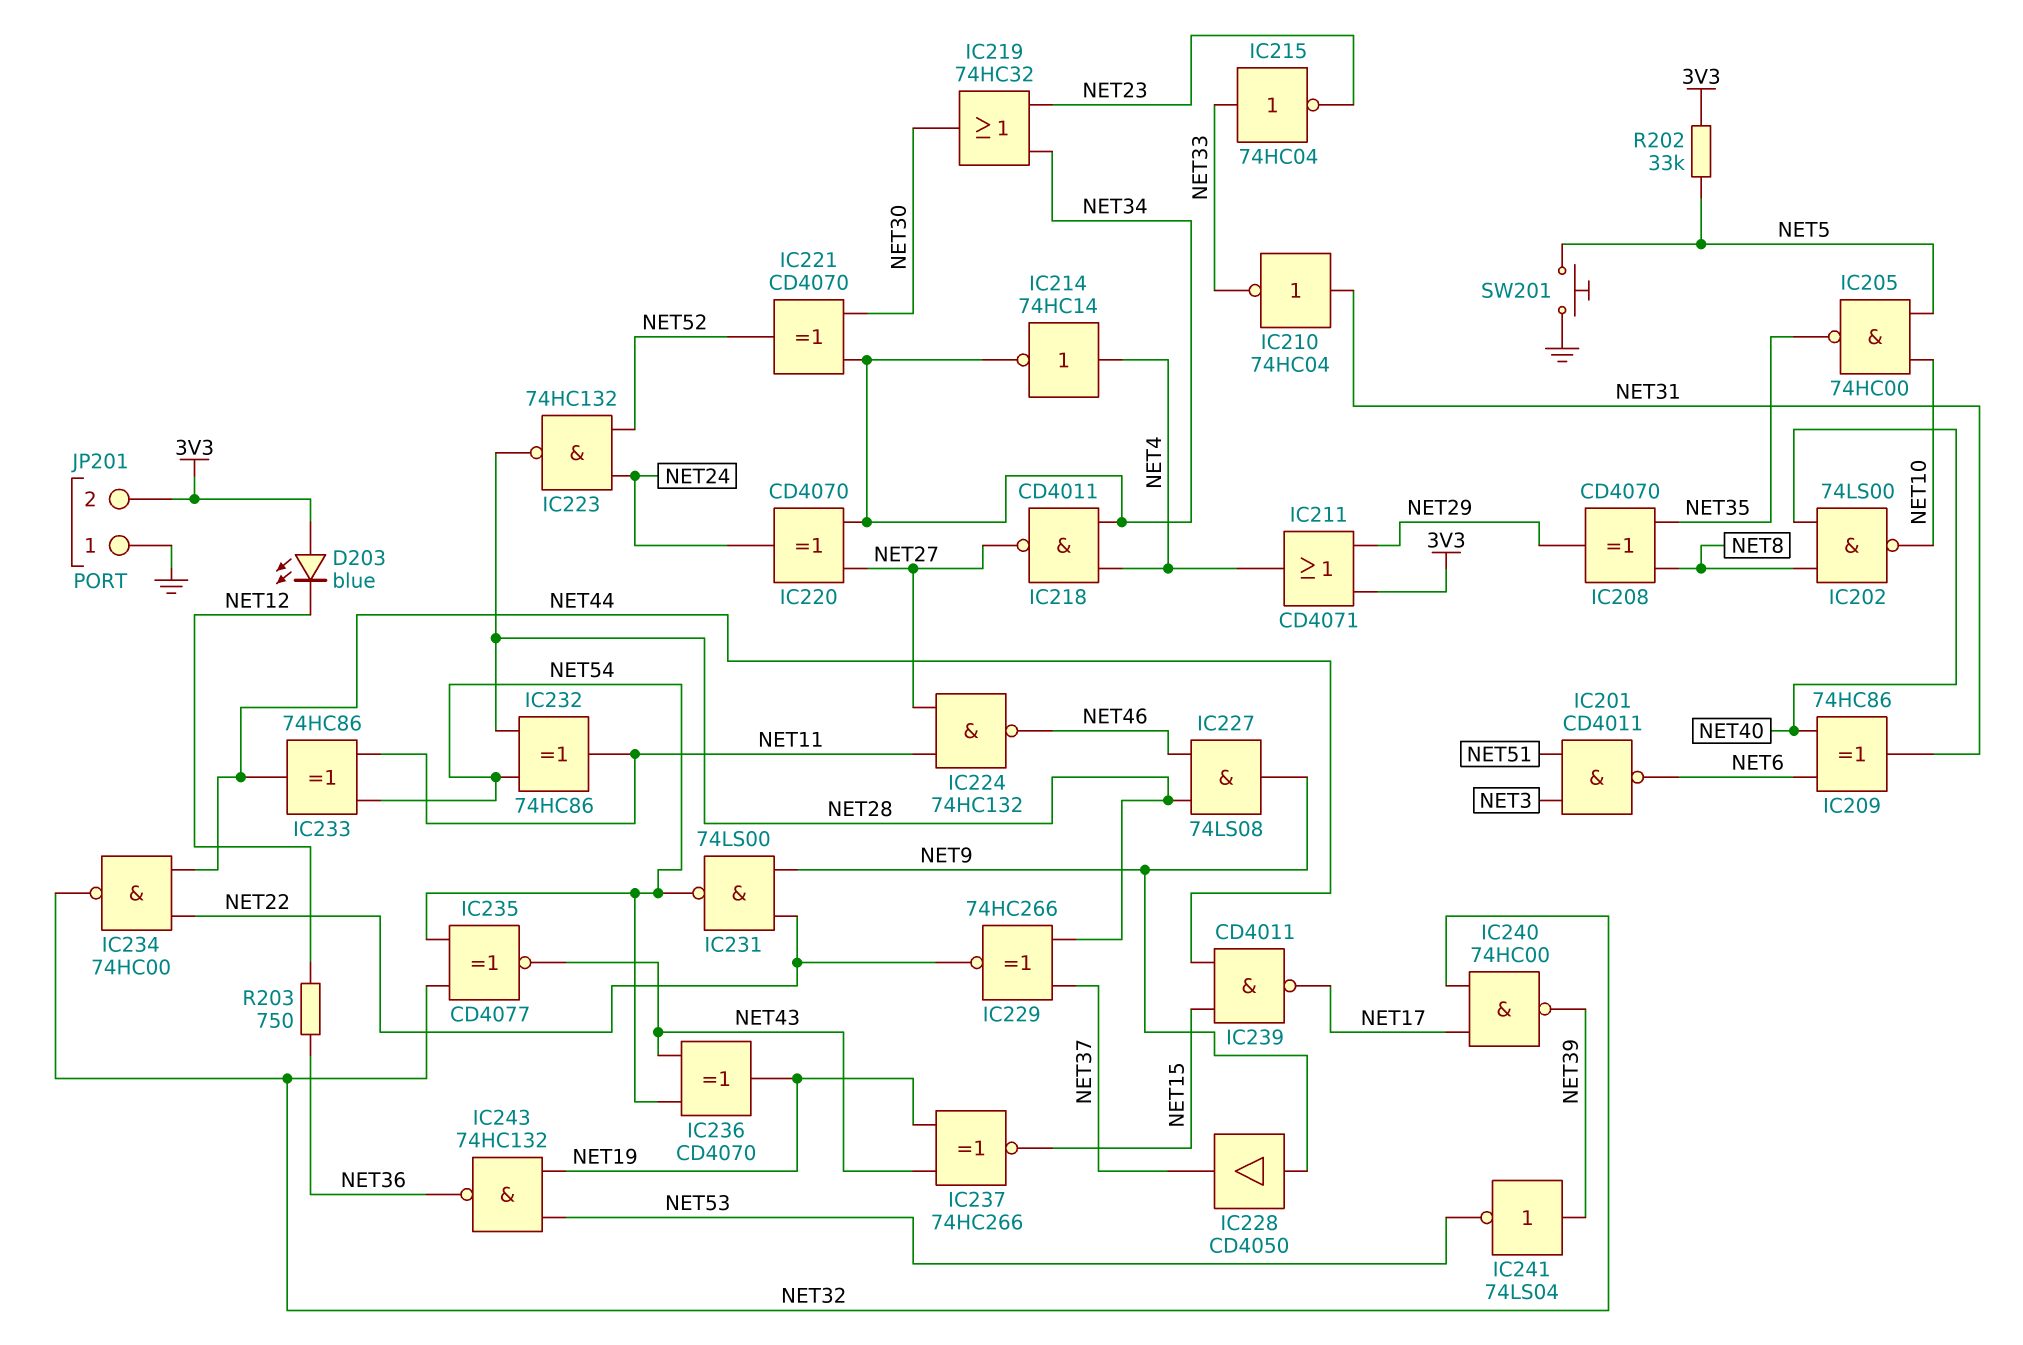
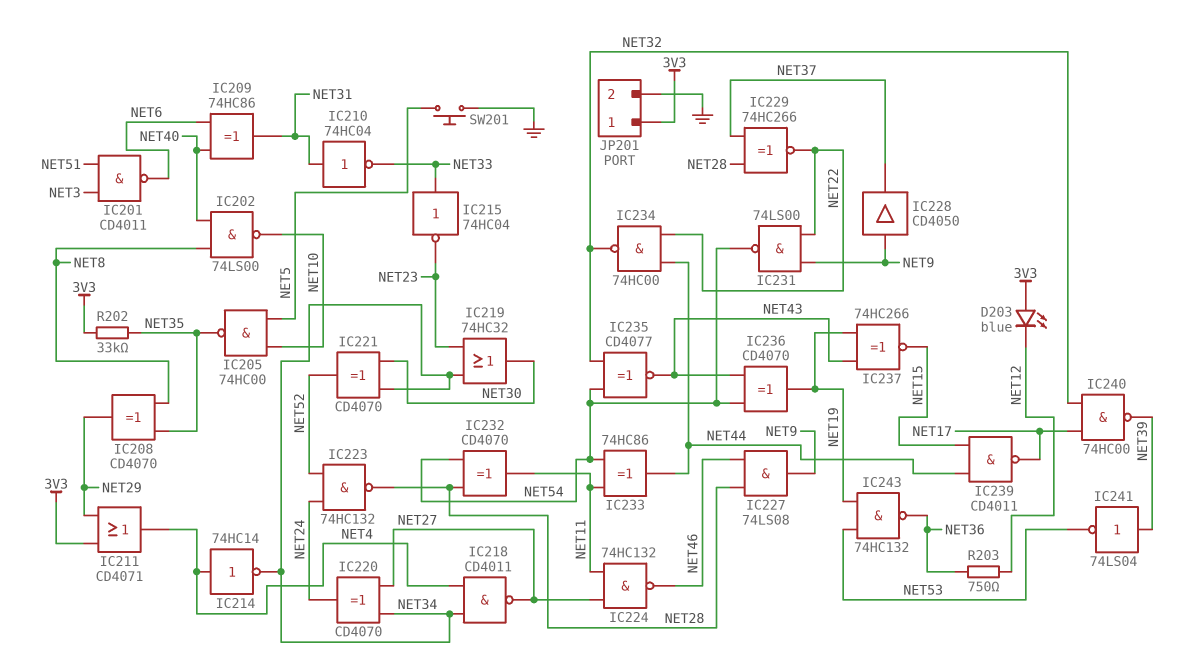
IC232: XOR 74HC86 (in NET28, in NET54, out NET11) -> XOR CD4070 (in NET28, in NET54, out NET11)
JP201 pin 1: GND -> 3V3
JP201 pin 2: 3V3 -> GND
R202: 33k (3V3, NET5) -> 33k (3V3, NET35)

